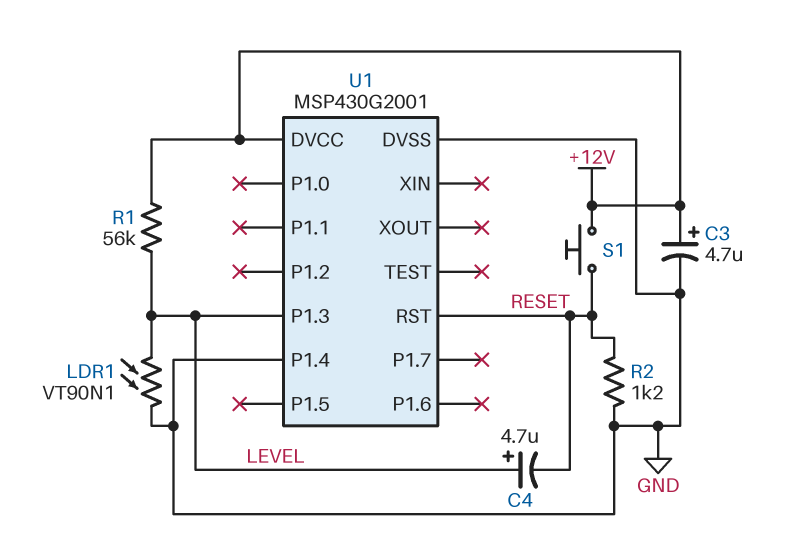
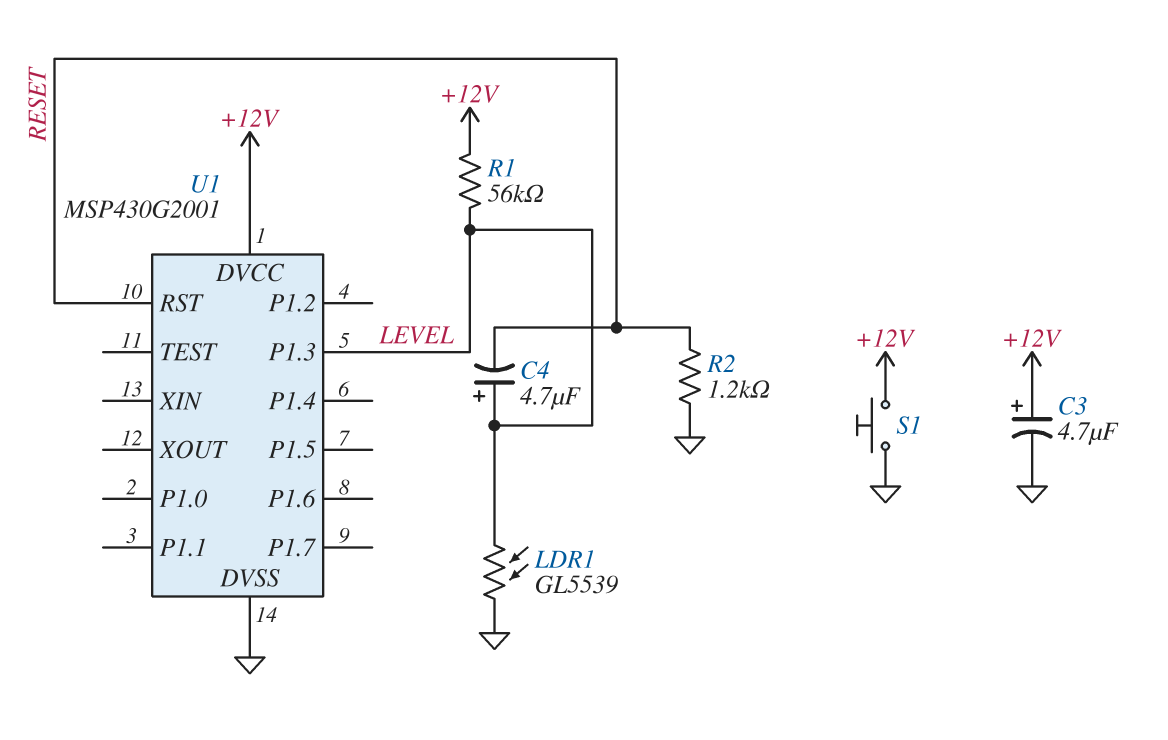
LDR1: VT90N1 (GND, LEVEL) -> GL5539 (GND, LEVEL)
S1: button (+12V, RESET) -> button (+12V, GND)
U1 pin P1.4: GND -> none

